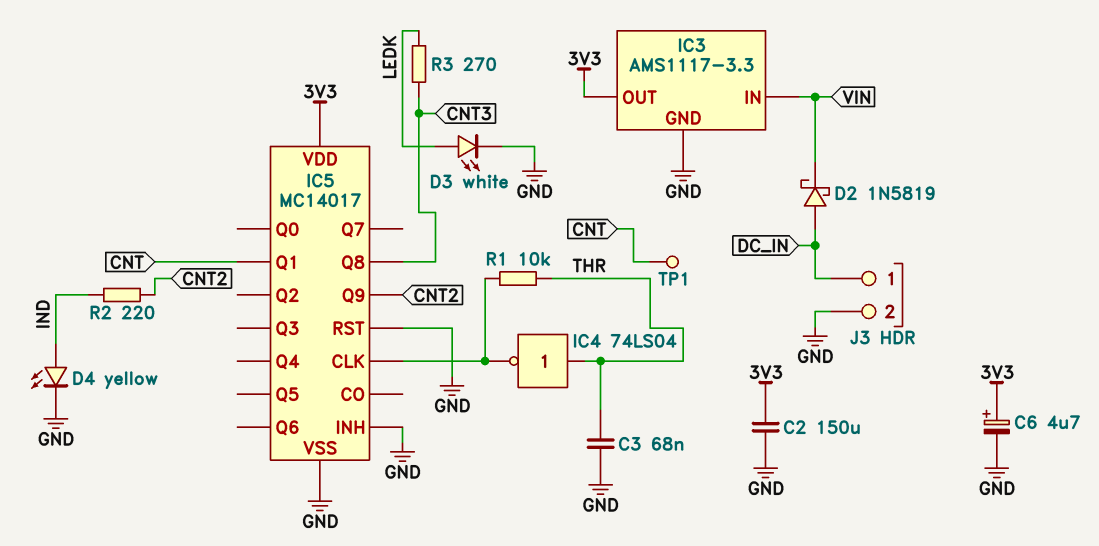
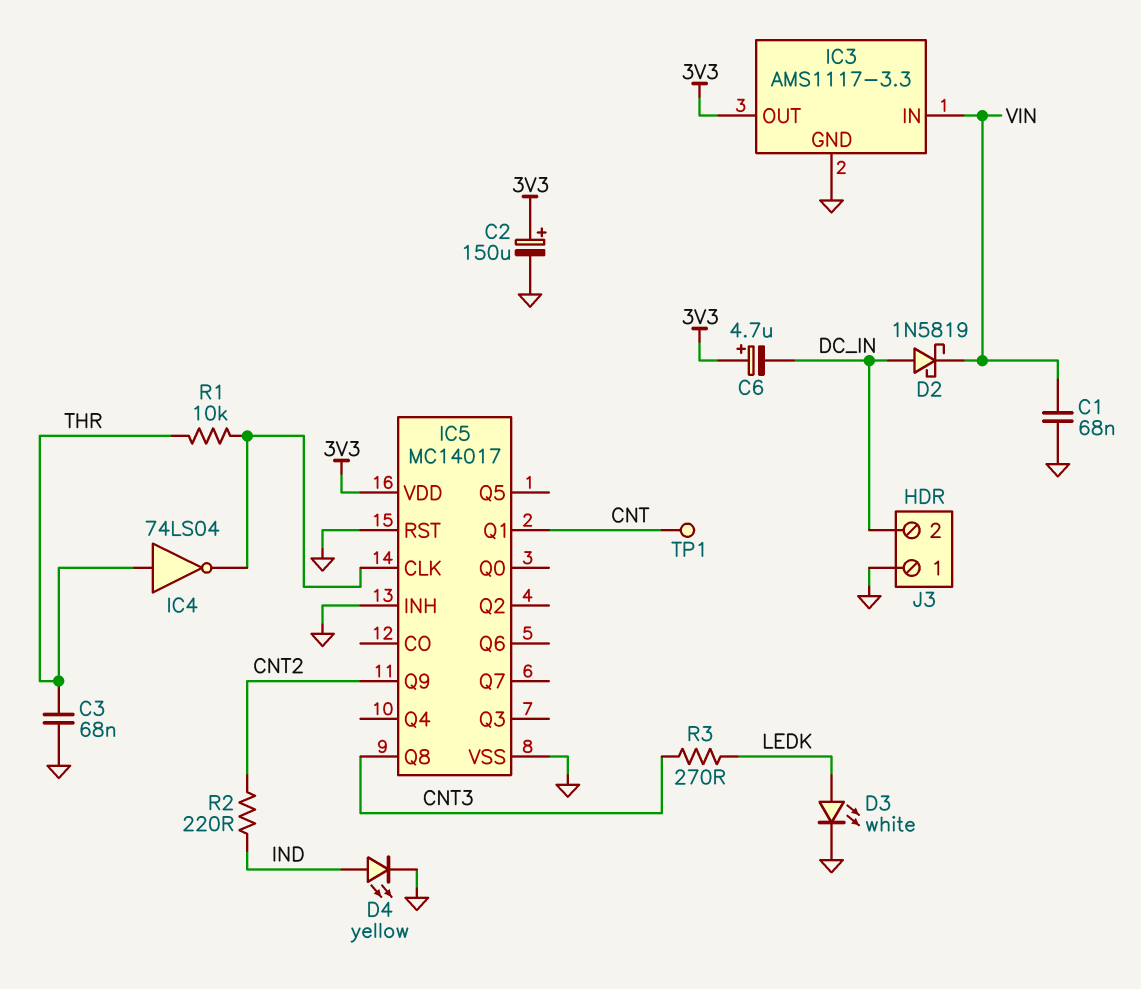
C1: none -> 68nF (GND, VIN)
C2: 150uF (3V3, GND) -> 150uF (plus 3V3, minus GND)
C6: 4.7uF (plus 3V3, minus GND) -> 4.7uF (plus 3V3, minus DC_IN)
J3 pin 1: DC_IN -> GND
J3 pin 2: GND -> DC_IN

